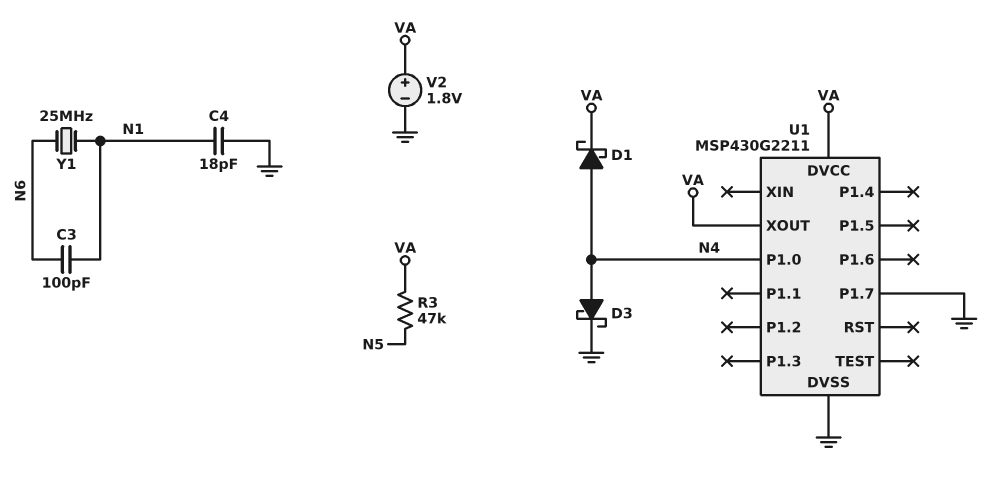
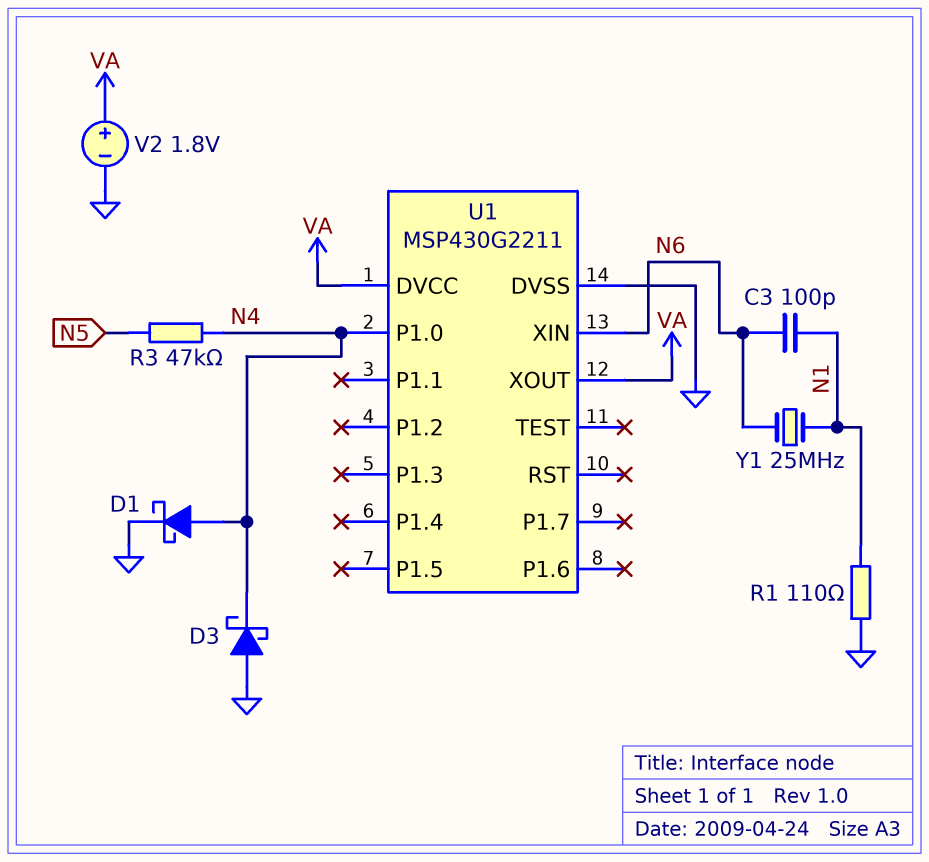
C4: 18pF (GND, N1) -> none
D1: schottky (A N4, K VA) -> schottky (A N4, K GND)
D3: schottky (A N4, K GND) -> schottky (A GND, K N4)
R1: none -> 110 (GND, N1)
R3: 47k (N5, VA) -> 47k (N4, N5)
U1 pin P1.7: GND -> none
U1 pin XIN: none -> N6

